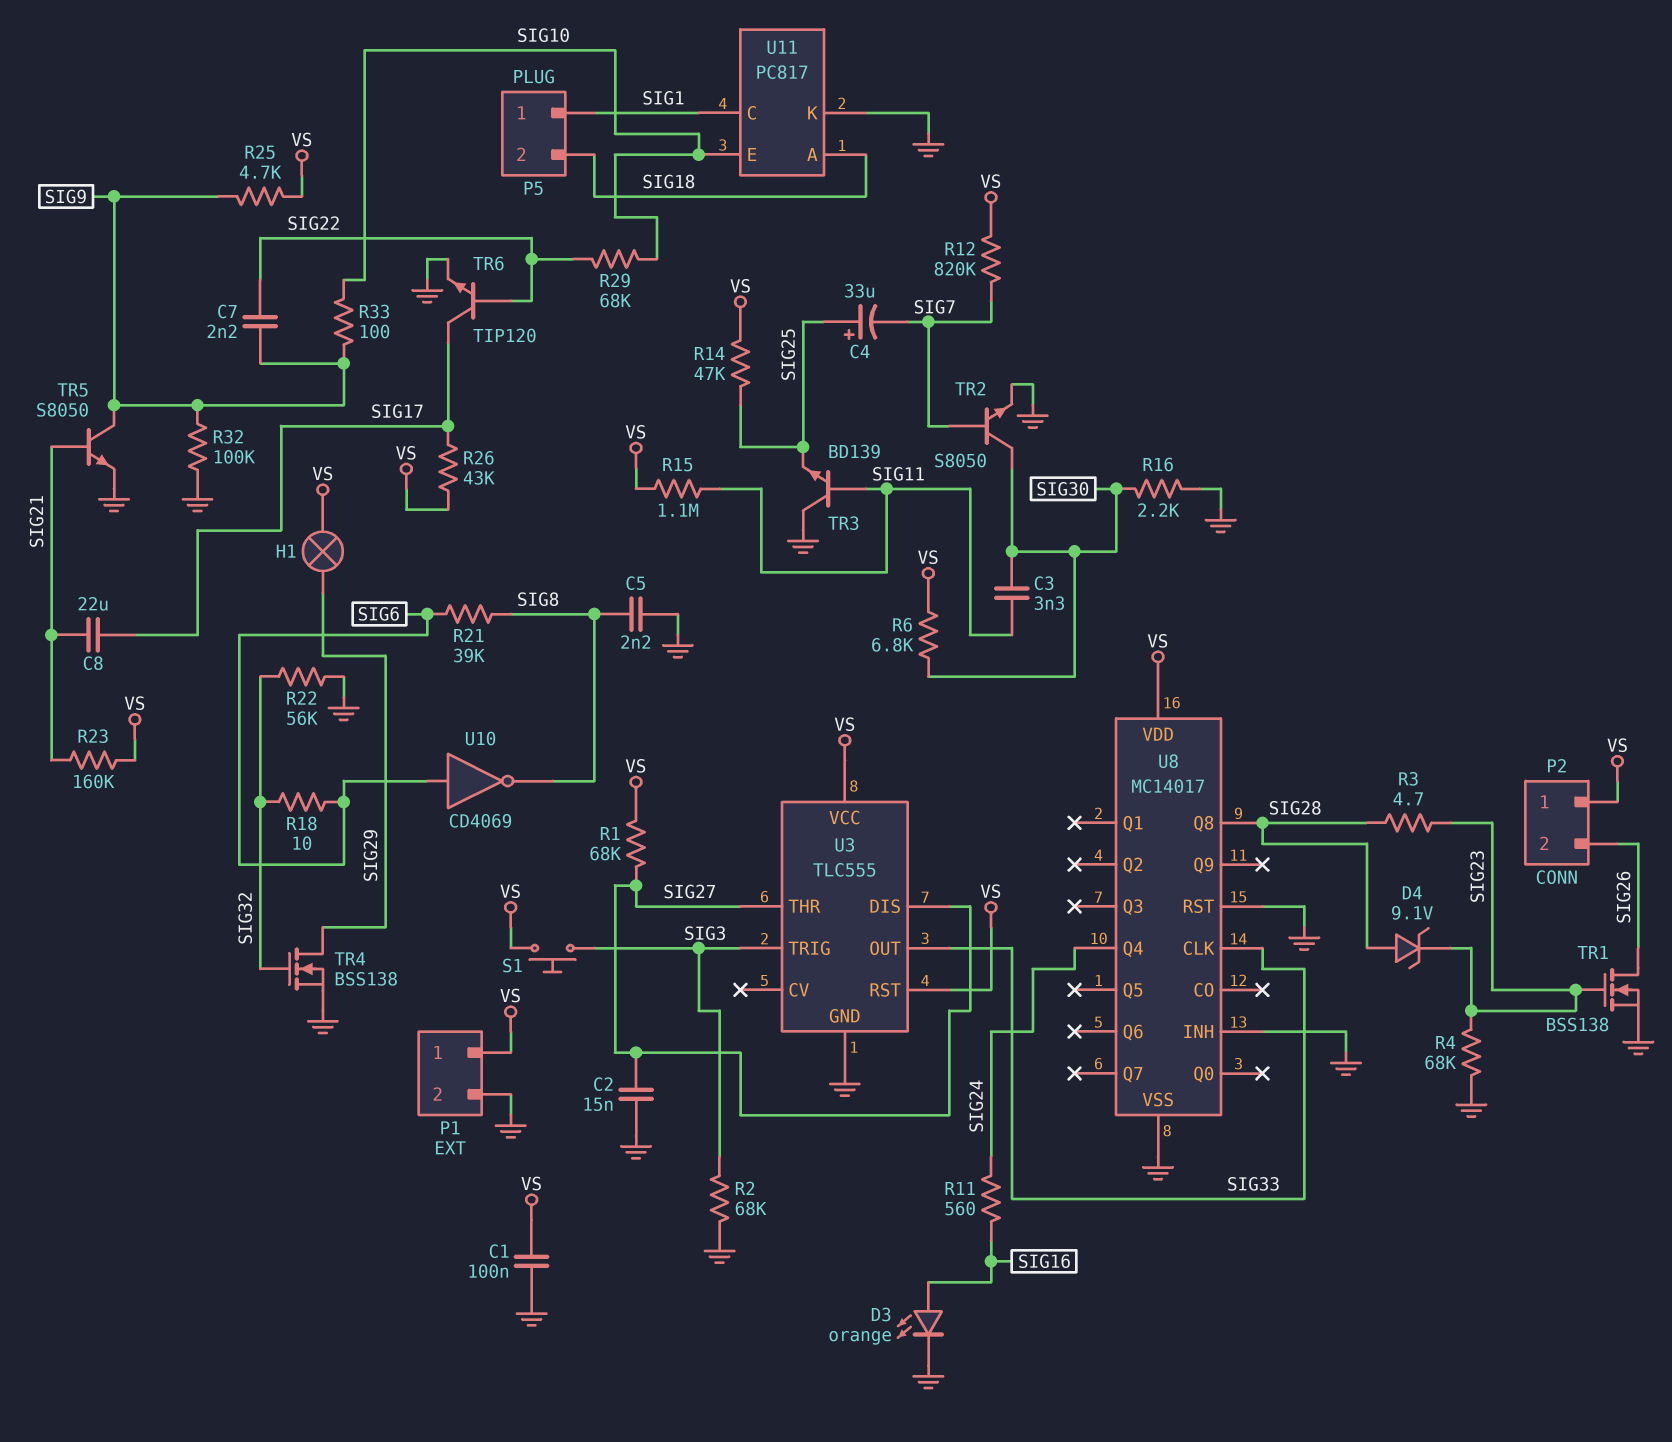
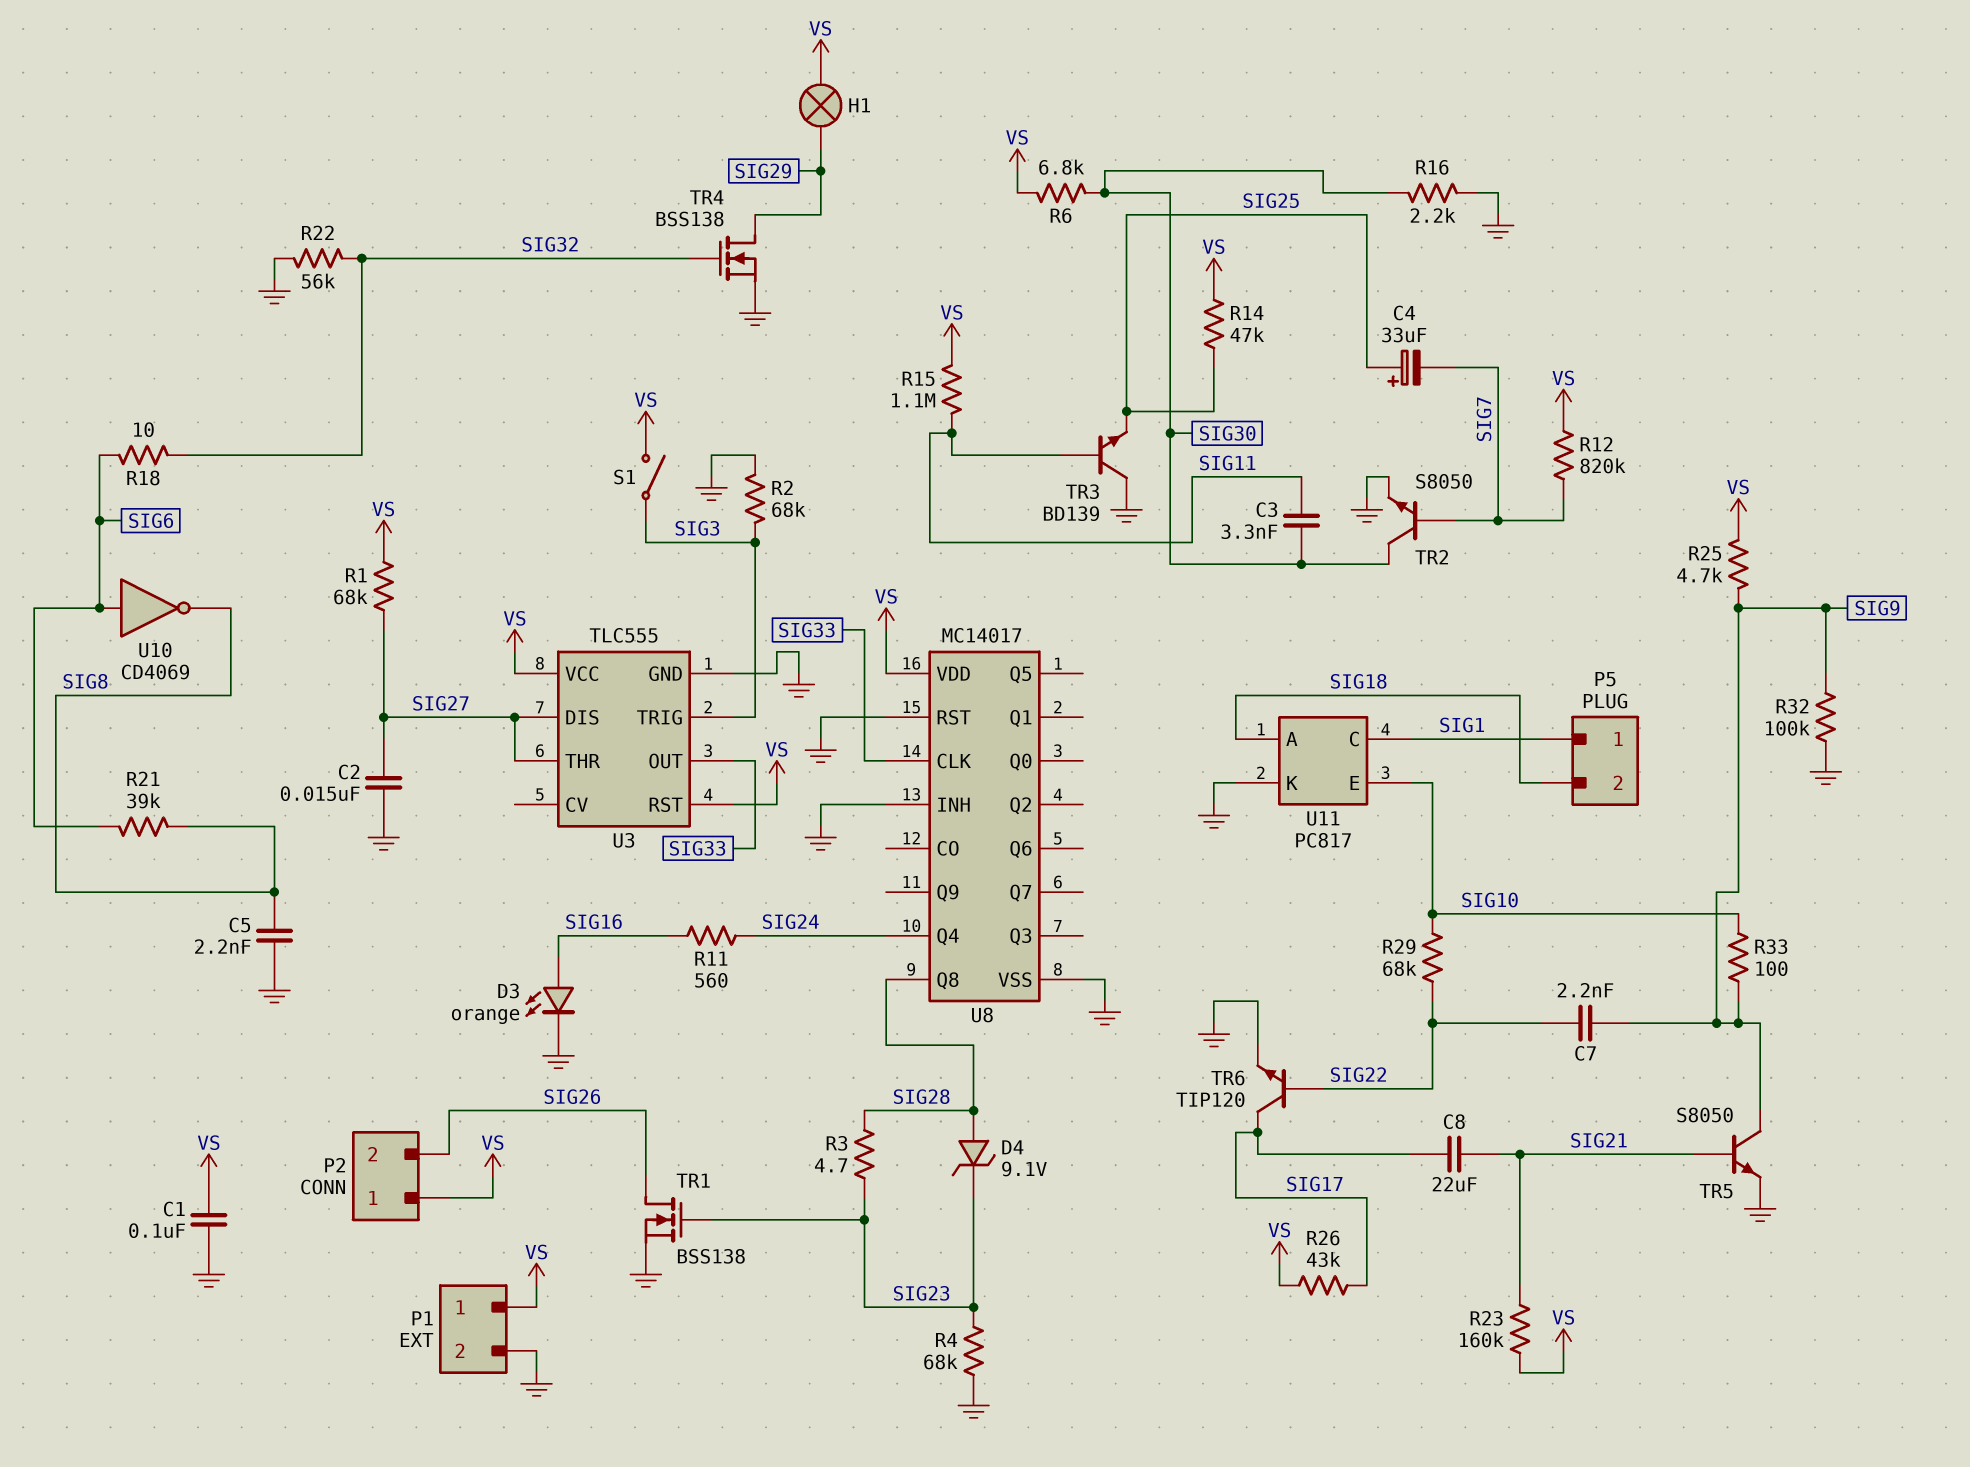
S1: button (SIG3, VS) -> switch (SIG3, VS)

